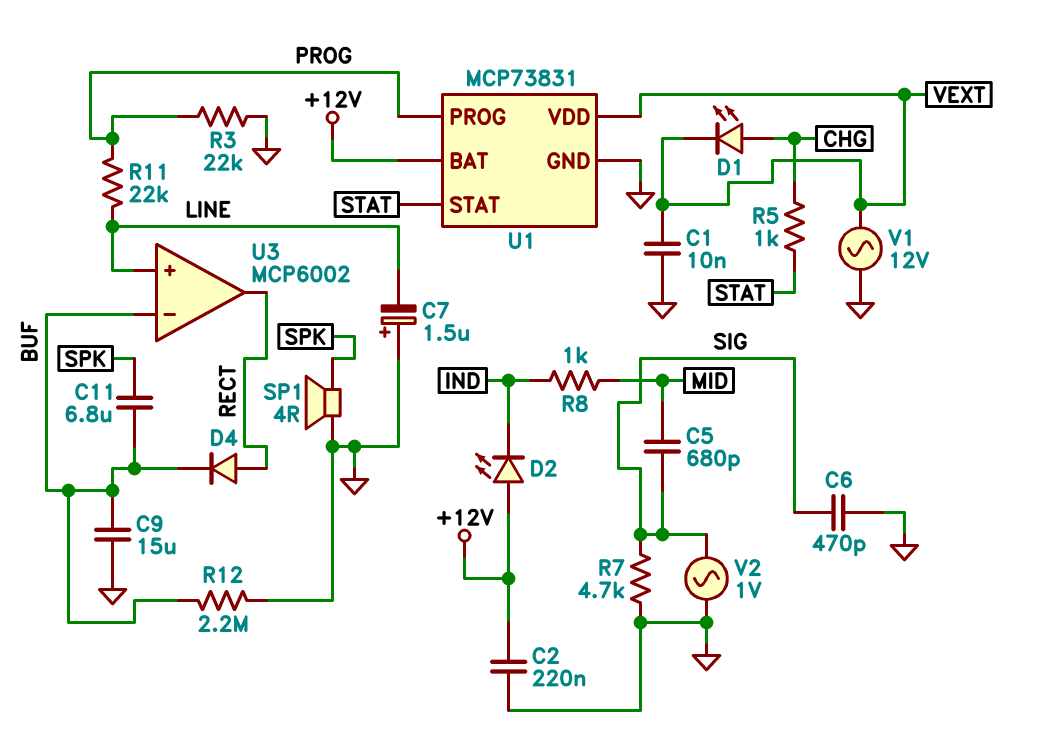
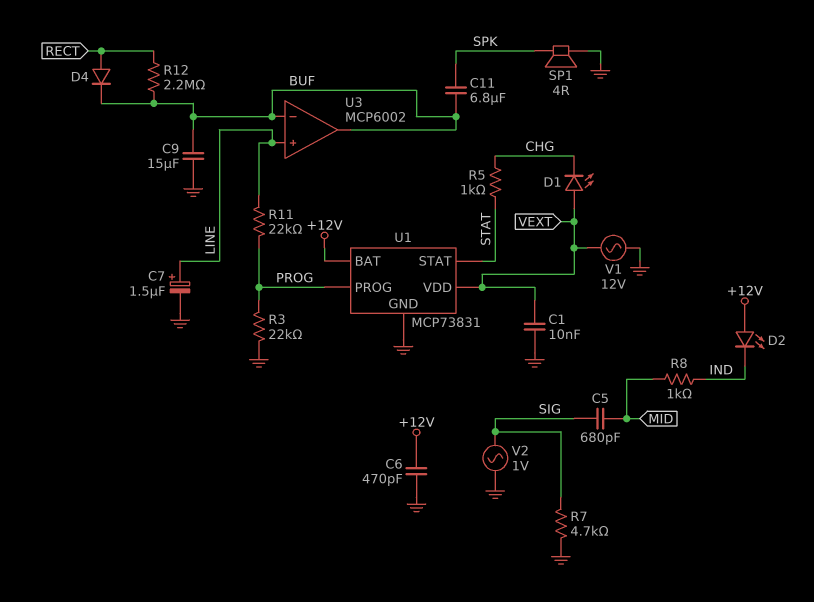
C2: 220nF (+12V, GND) -> none
C6: 470pF (GND, SIG) -> 470pF (+12V, GND)
C7: 1.5uF (plus GND, minus LINE) -> 1.5uF (plus LINE, minus GND)
D1: LED (A CHG, K VEXT) -> LED (A VEXT, K CHG)
R12: 2.2M (BUF, GND) -> 2.2M (BUF, RECT)
U3 pin out: RECT -> BUF

